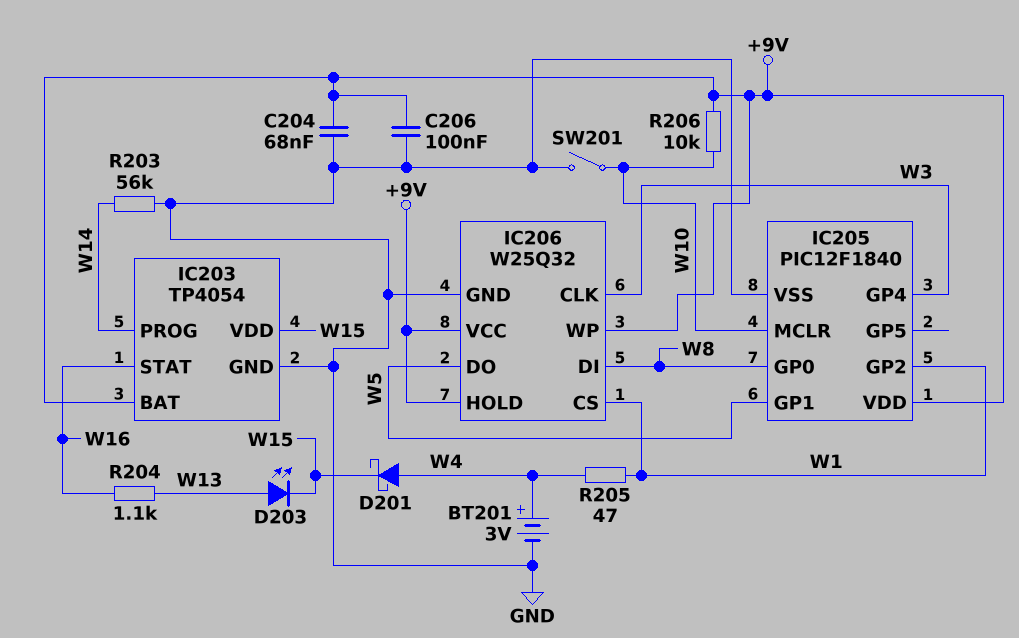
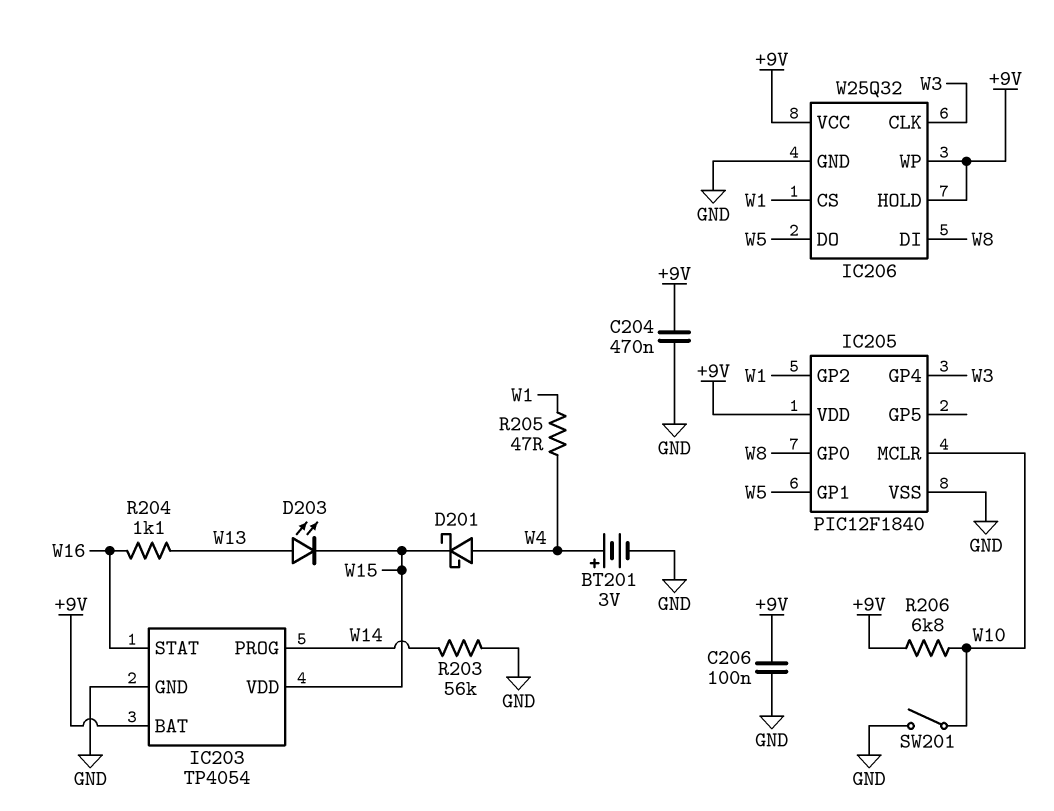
C204: 68nF (+9V, GND) -> 470nF (+9V, GND)
R206: 10k (+9V, W10) -> 6.8k (+9V, W10)

